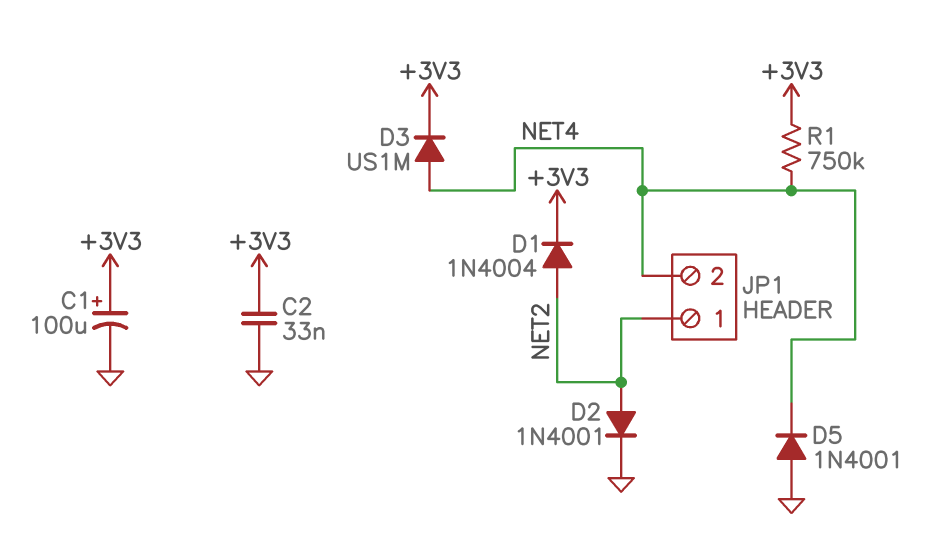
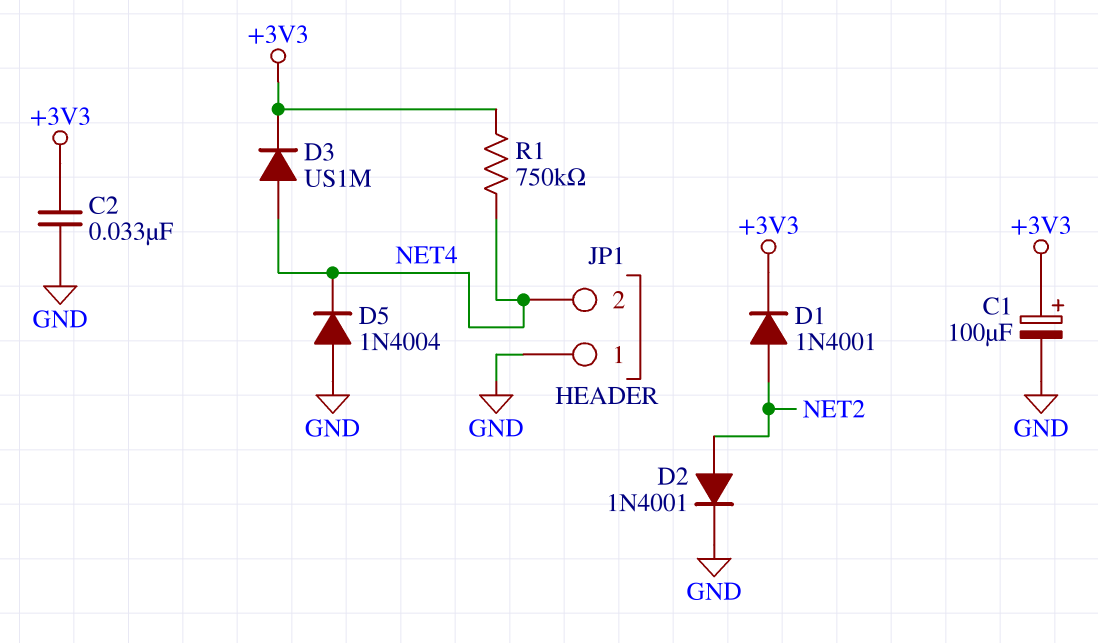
D1: diode 1N4004 (A NET2, K +3V3) -> diode 1N4001 (A NET2, K +3V3)
D5: diode 1N4001 (A GND, K NET4) -> diode 1N4004 (A GND, K NET4)
JP1 pin 1: NET2 -> GND

